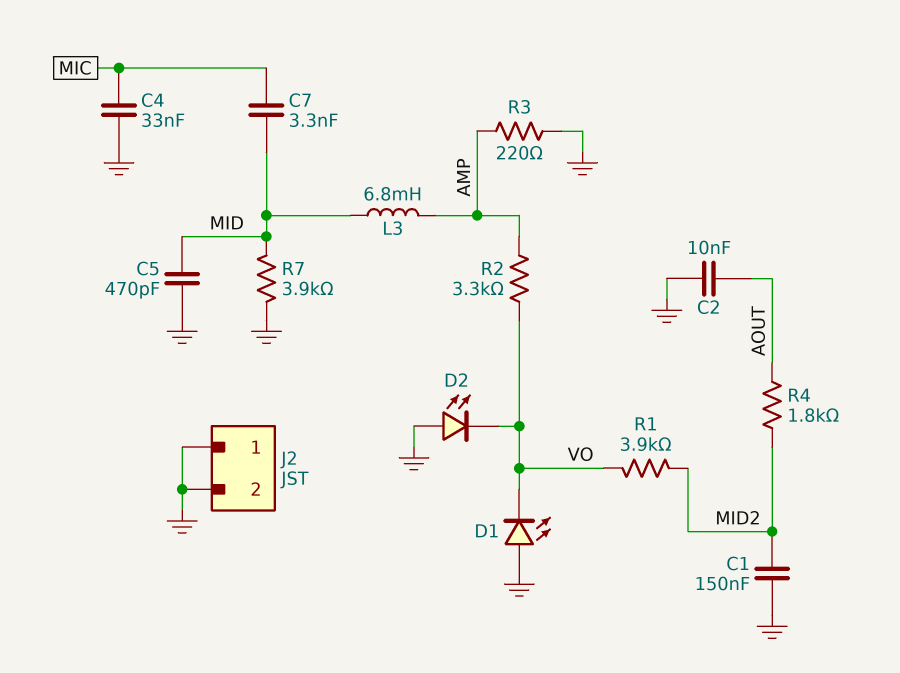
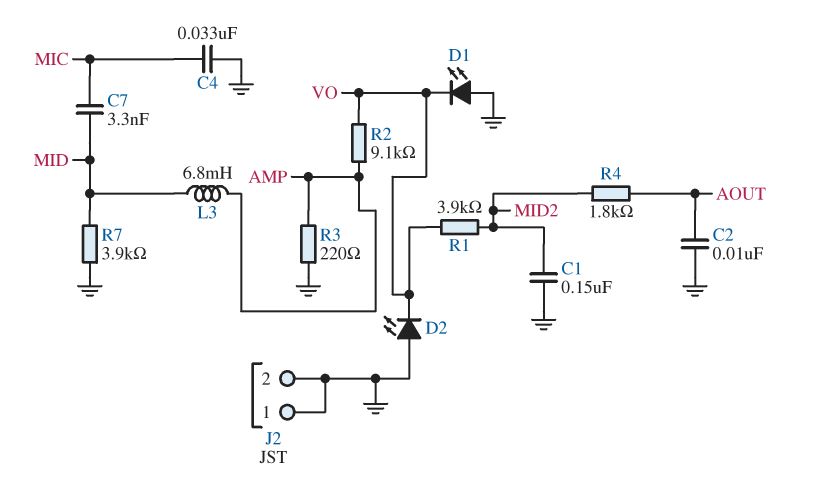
C5: 470pF (GND, MID) -> none
R2: 3.3k (AMP, VO) -> 9.1k (AMP, VO)

